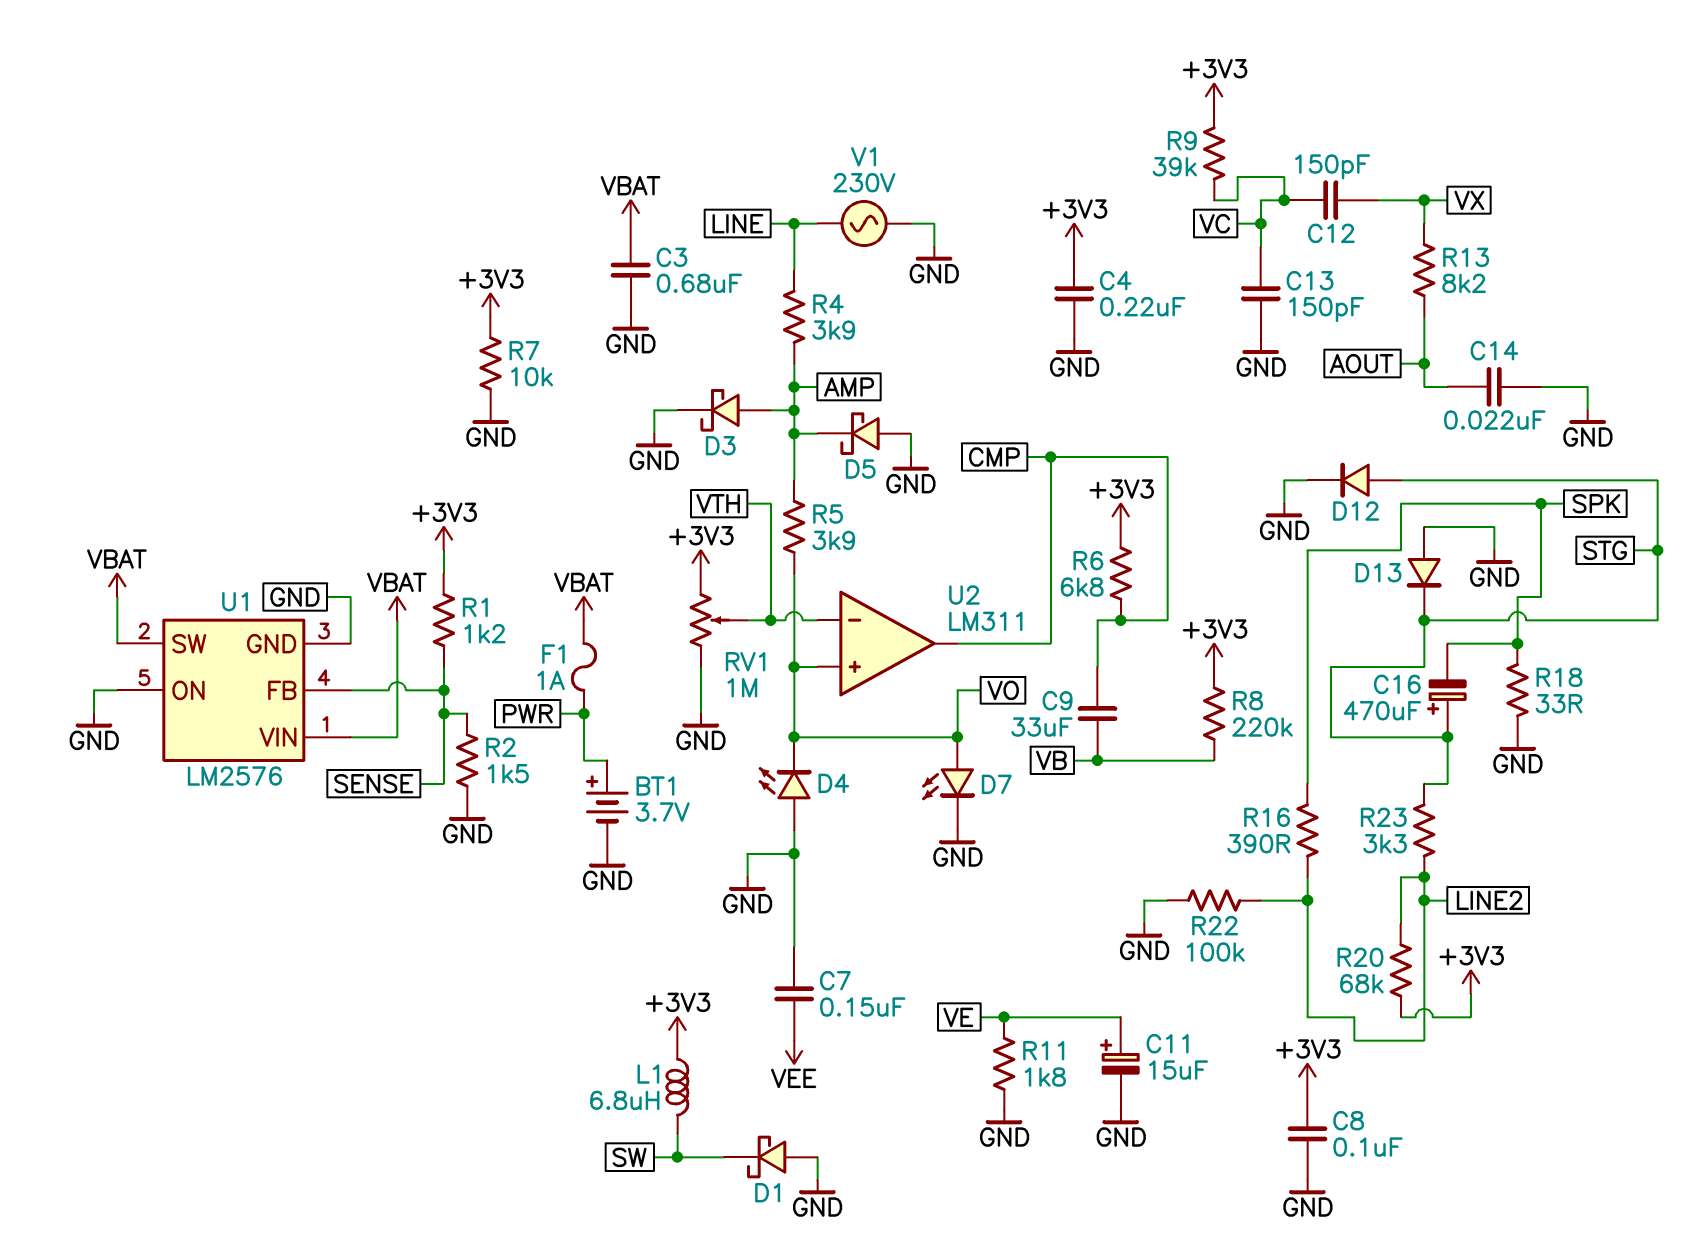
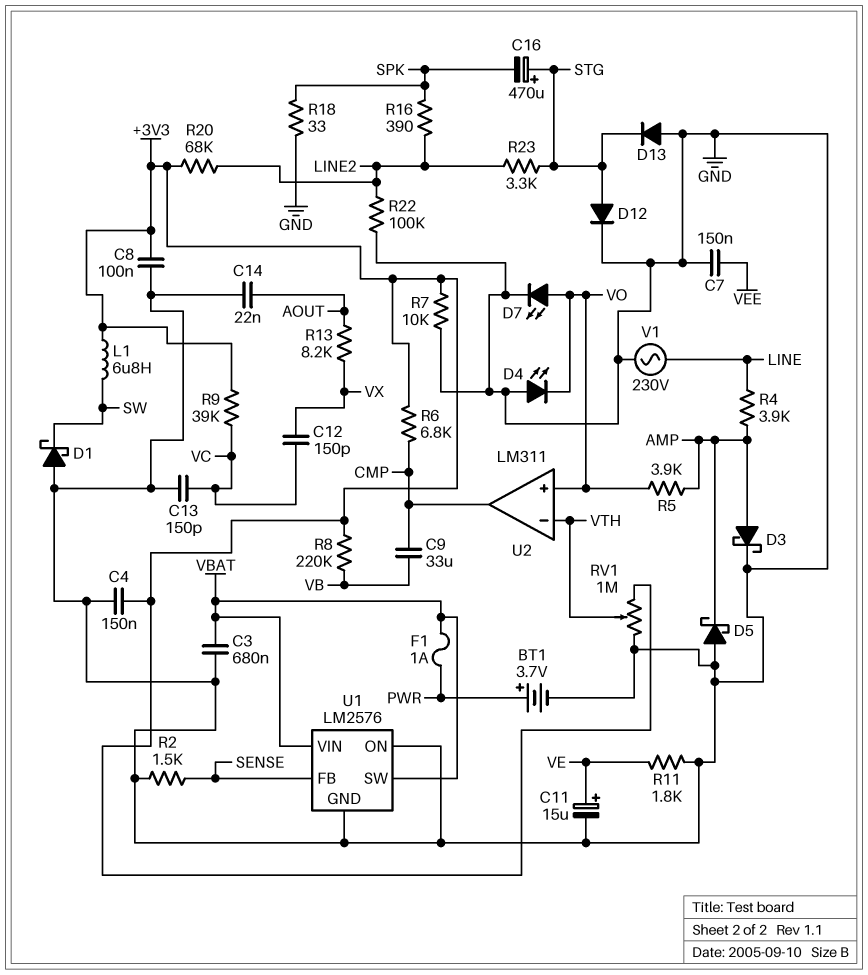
C4: 220nF (+3V3, GND) -> 150nF (+3V3, GND)
R1: 1.2k (+3V3, SENSE) -> none

